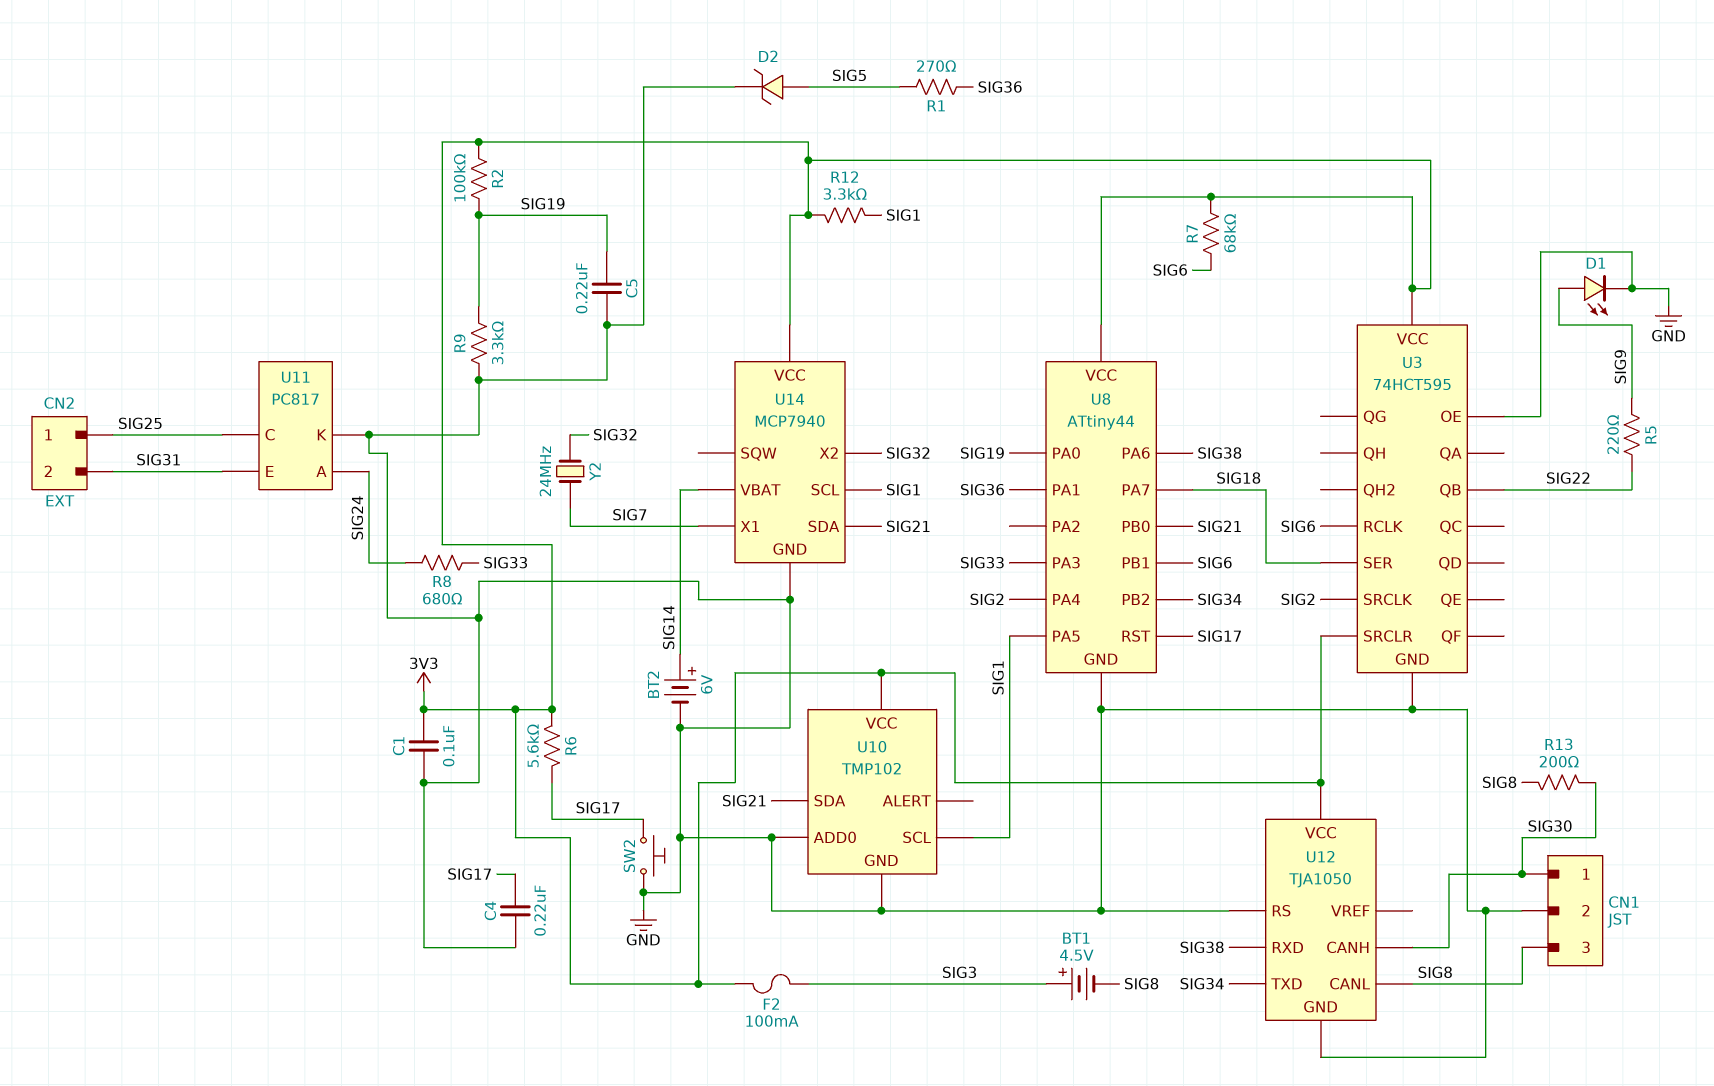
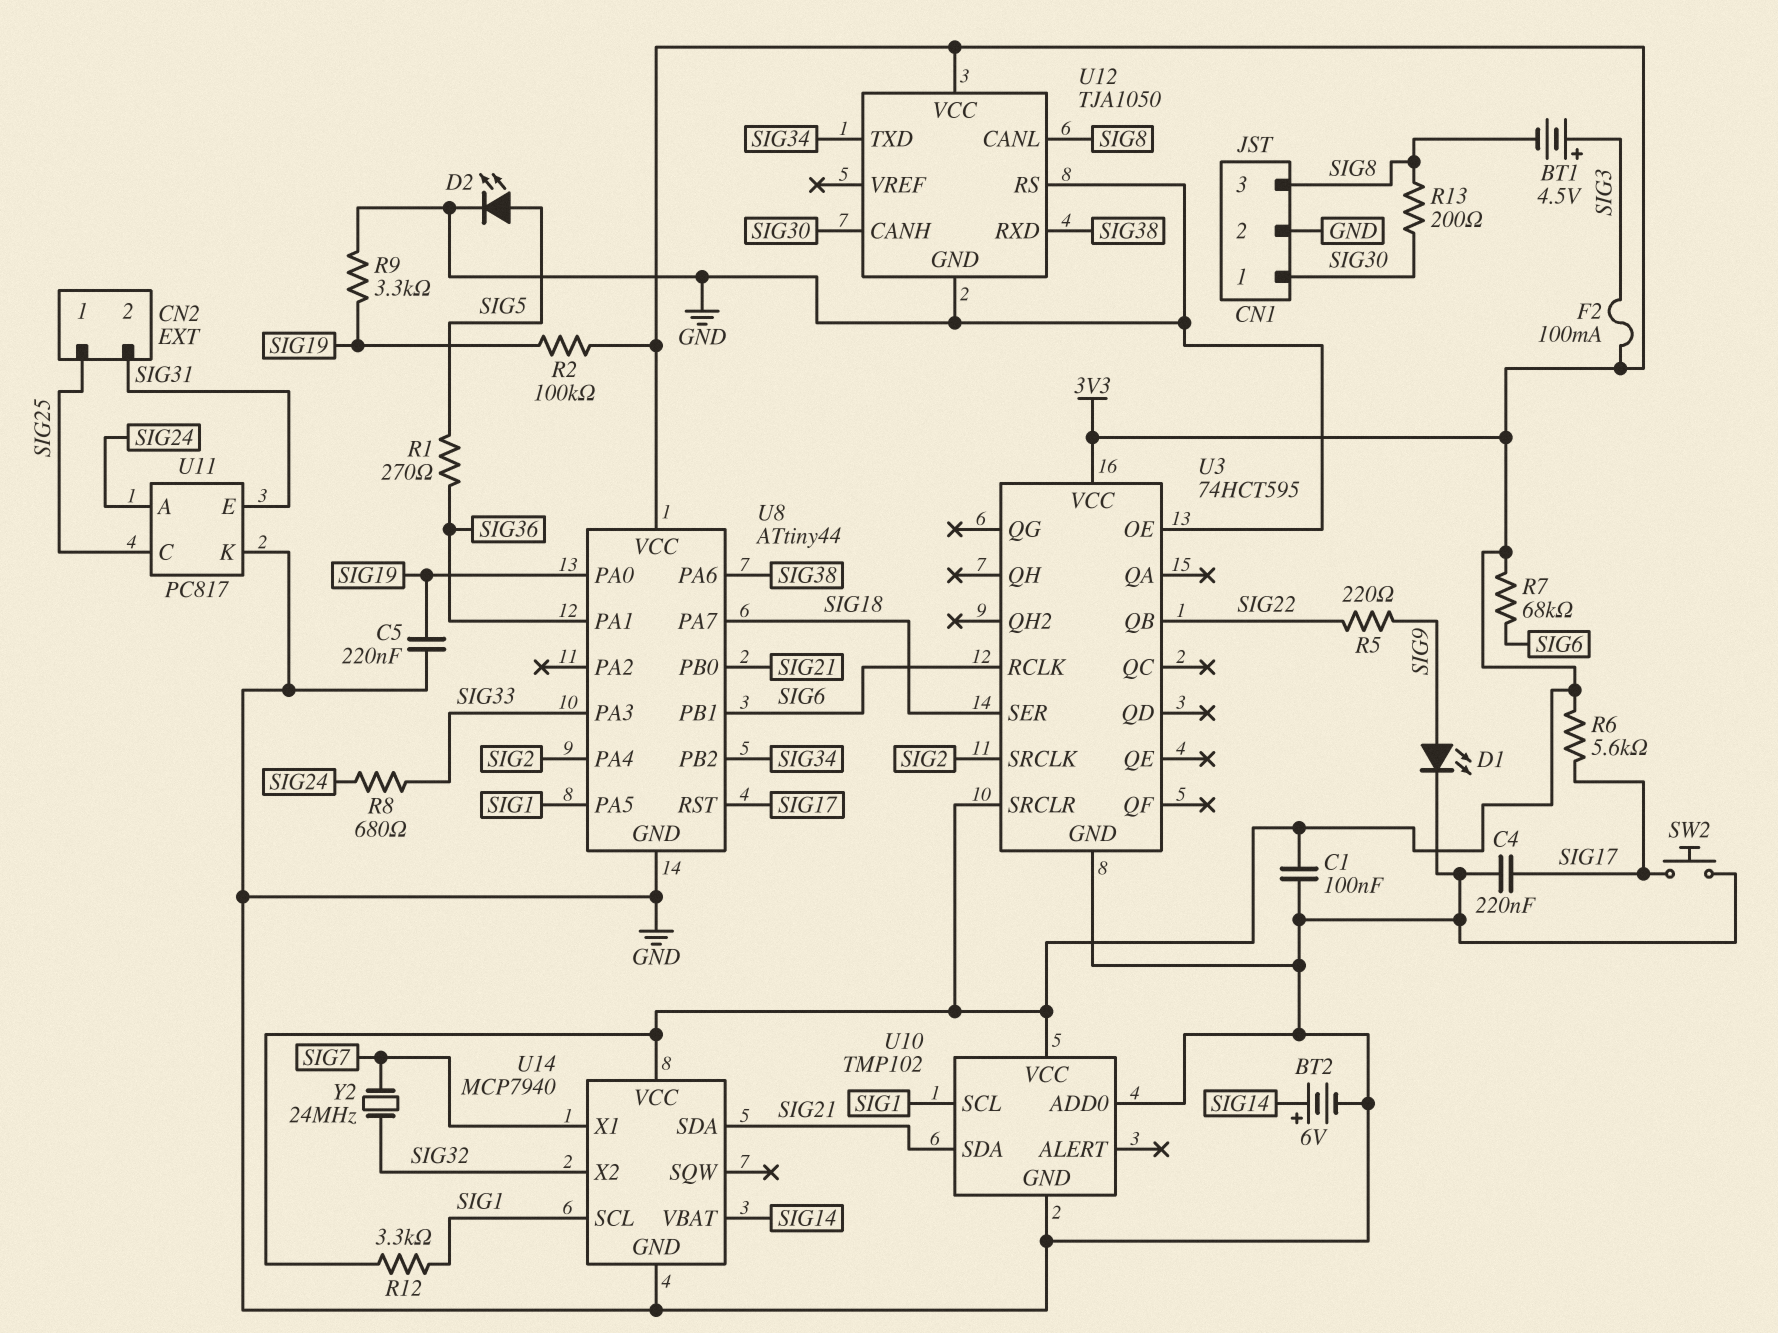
D2: zener (A SIG5, K GND) -> LED (A SIG5, K GND)

